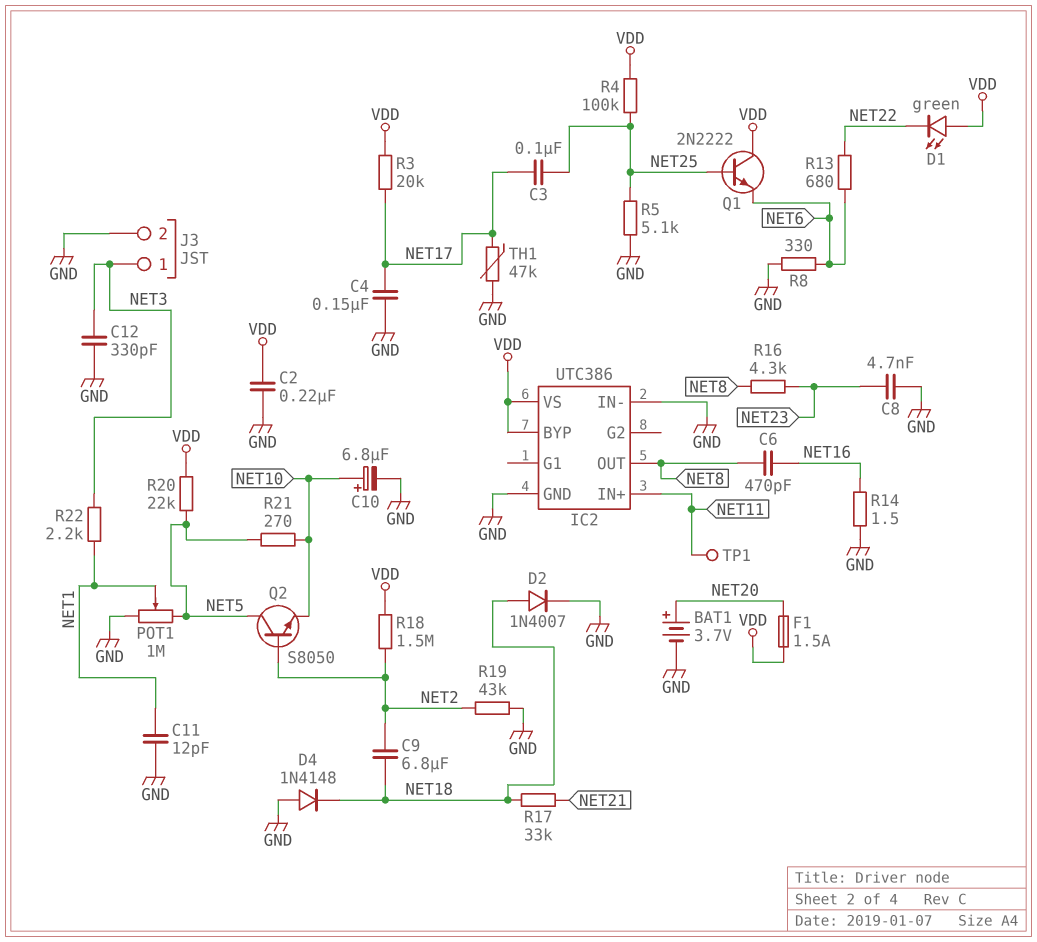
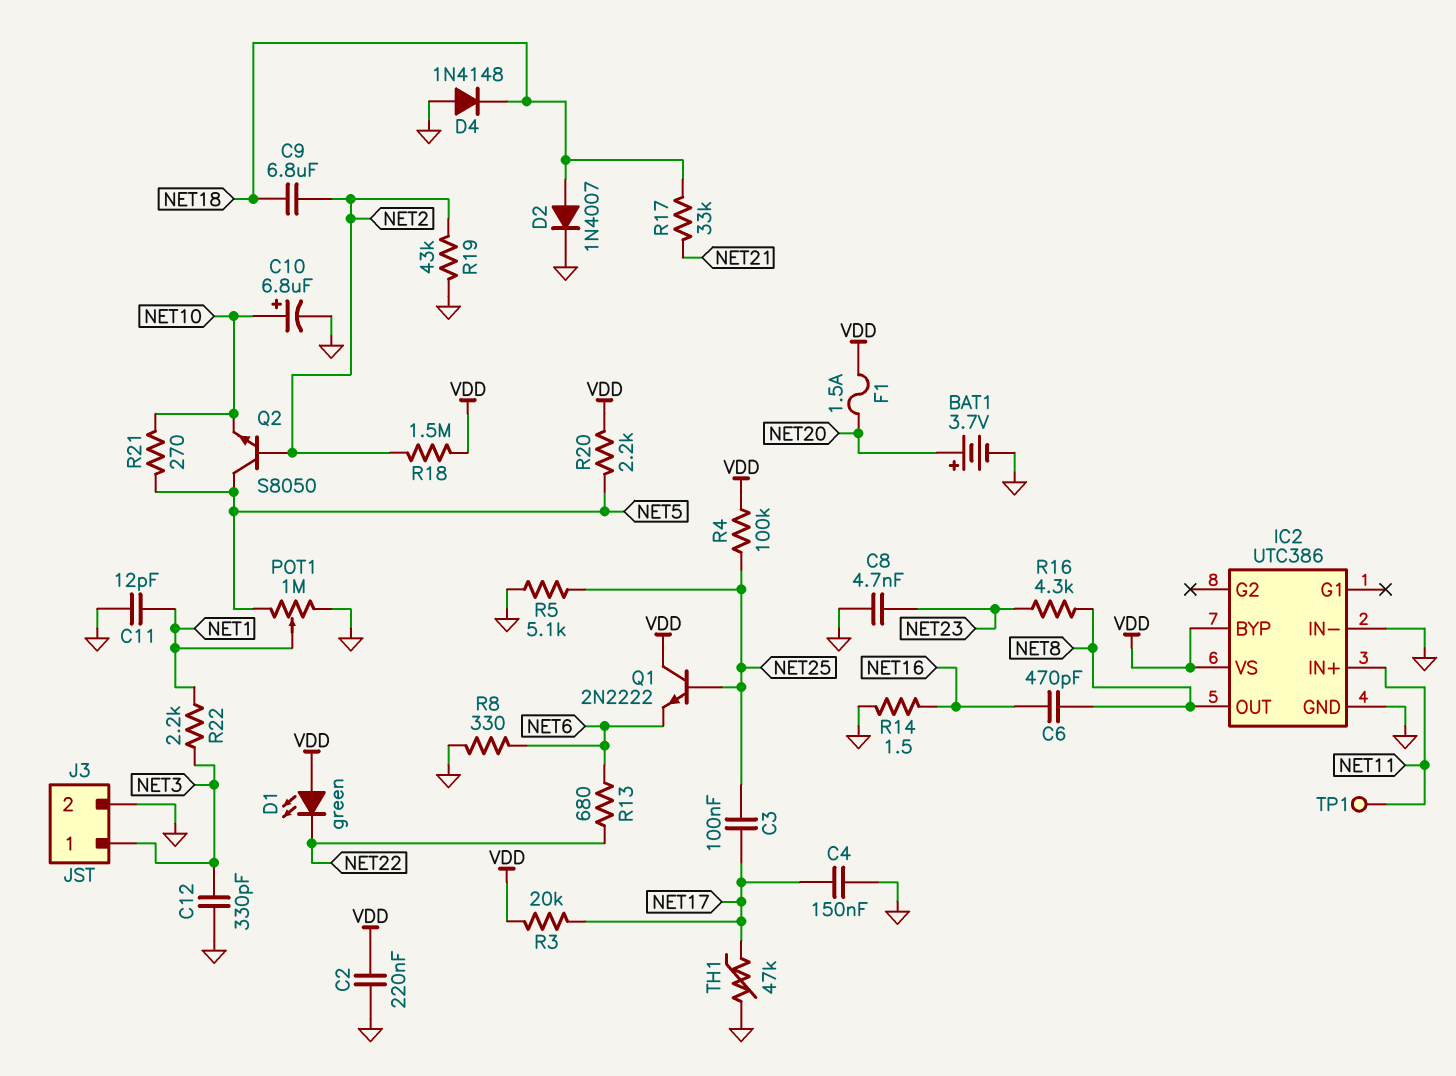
R20: 22k (NET5, VDD) -> 2.2k (NET5, VDD)

